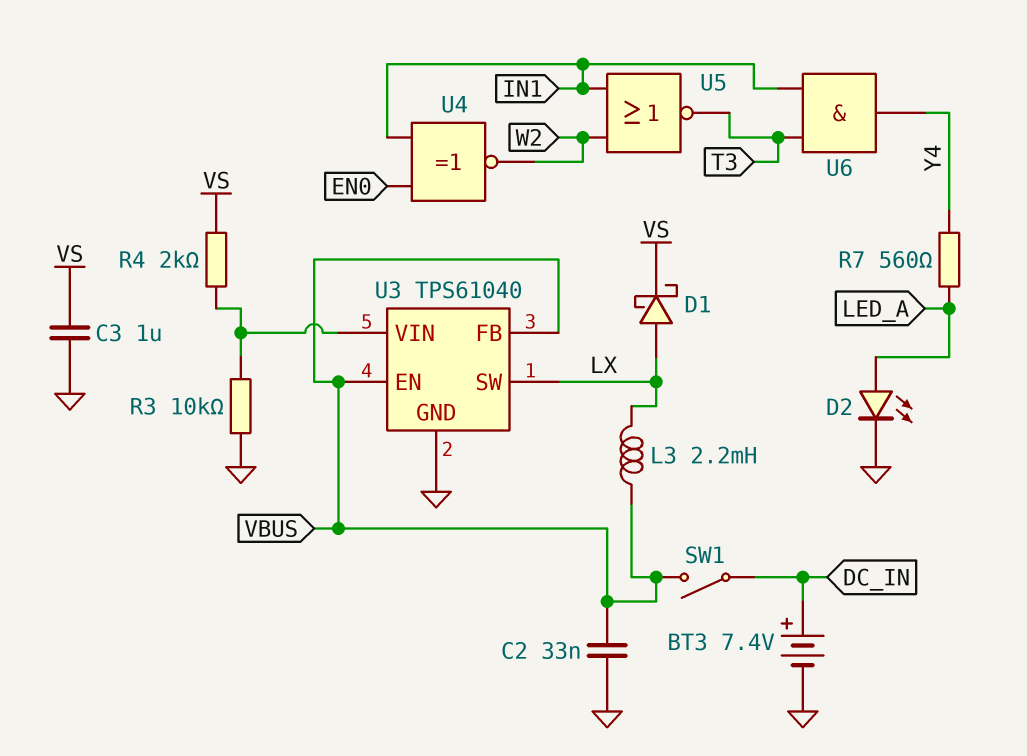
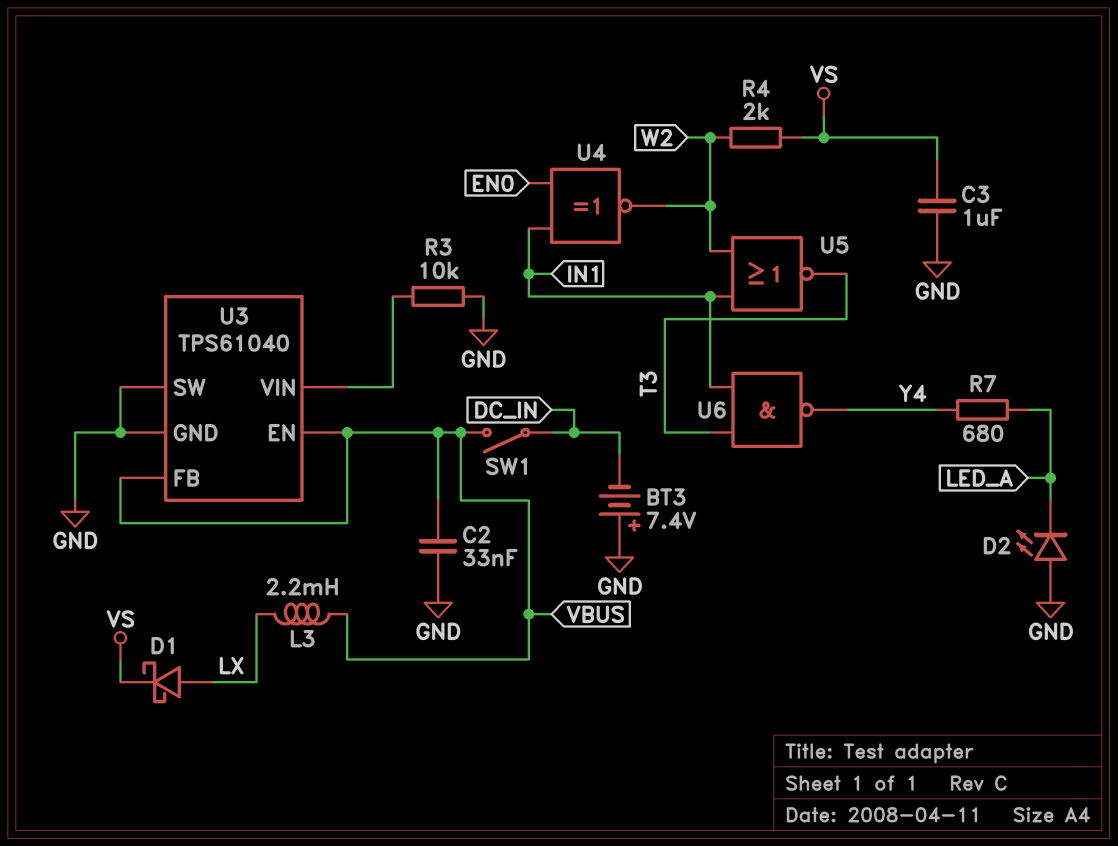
BT3: 7.4V (plus DC_IN, minus GND) -> 7.4V (plus GND, minus DC_IN)
D2: LED (A LED_A, K GND) -> LED (A GND, K LED_A)
R4: 2k (U3/VIN, VS) -> 2k (VS, W2)
R7: 560 (LED_A, Y4) -> 680 (LED_A, Y4)
U3 pin SW: LX -> GND
U6: AND (in IN1, in T3, out Y4) -> NAND (in IN1, in T3, out Y4)

